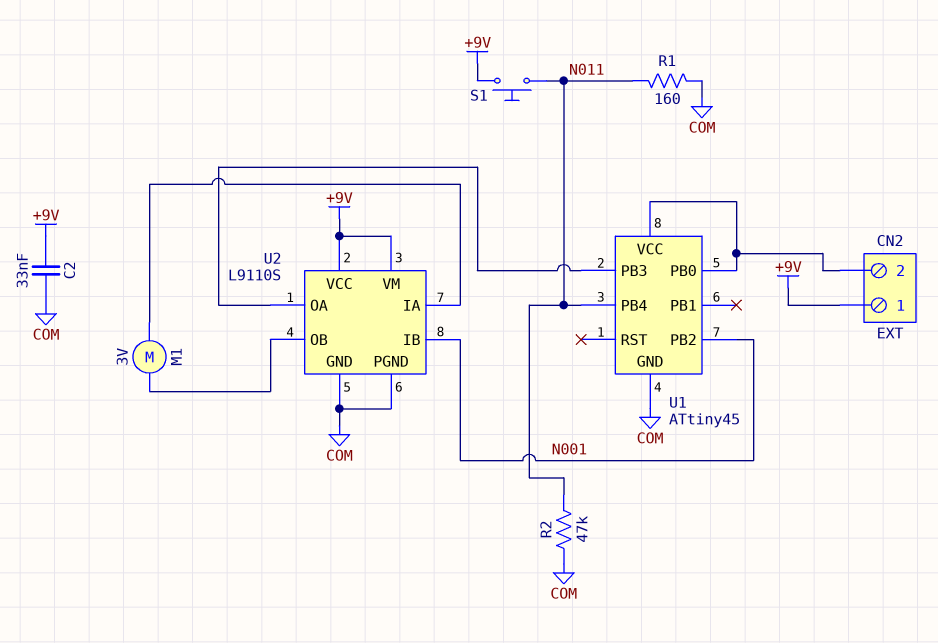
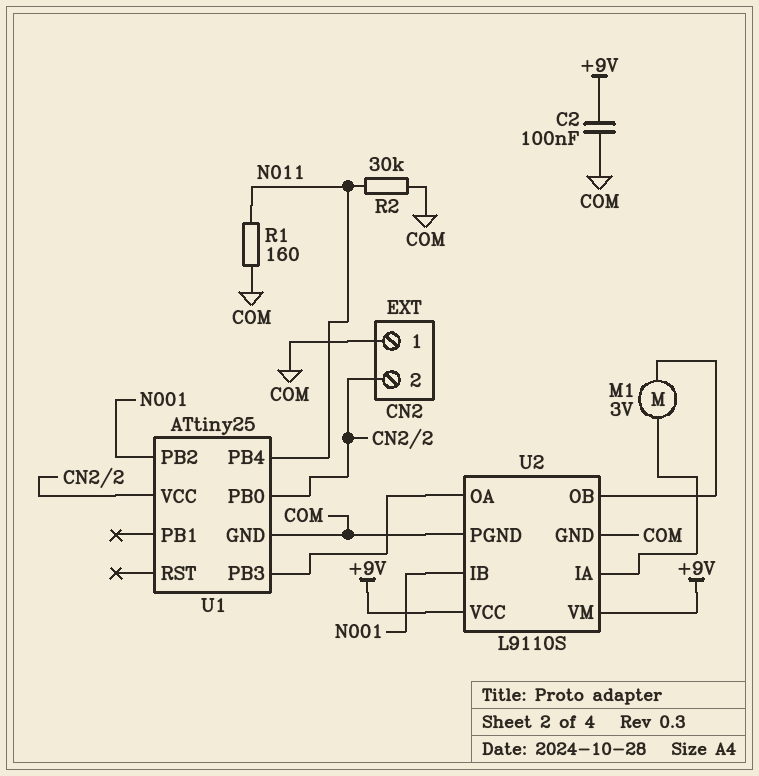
C2: 33nF (+9V, COM) -> 100nF (+9V, COM)
CN2 pin 1: +9V -> COM
R2: 47k (COM, N011) -> 30k (COM, N011)
S1: button (+9V, N011) -> none
U1: ATtiny45 -> ATtiny25

